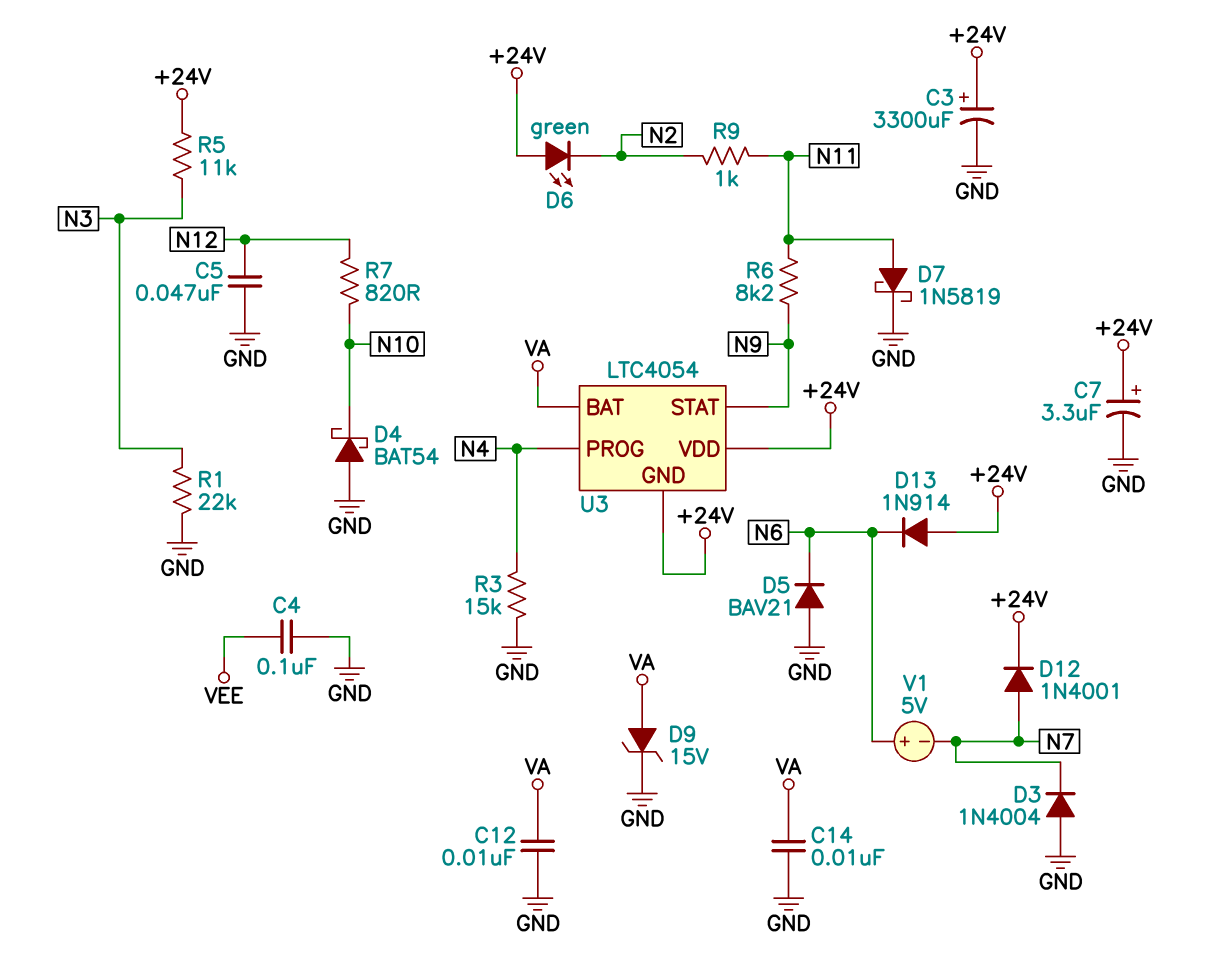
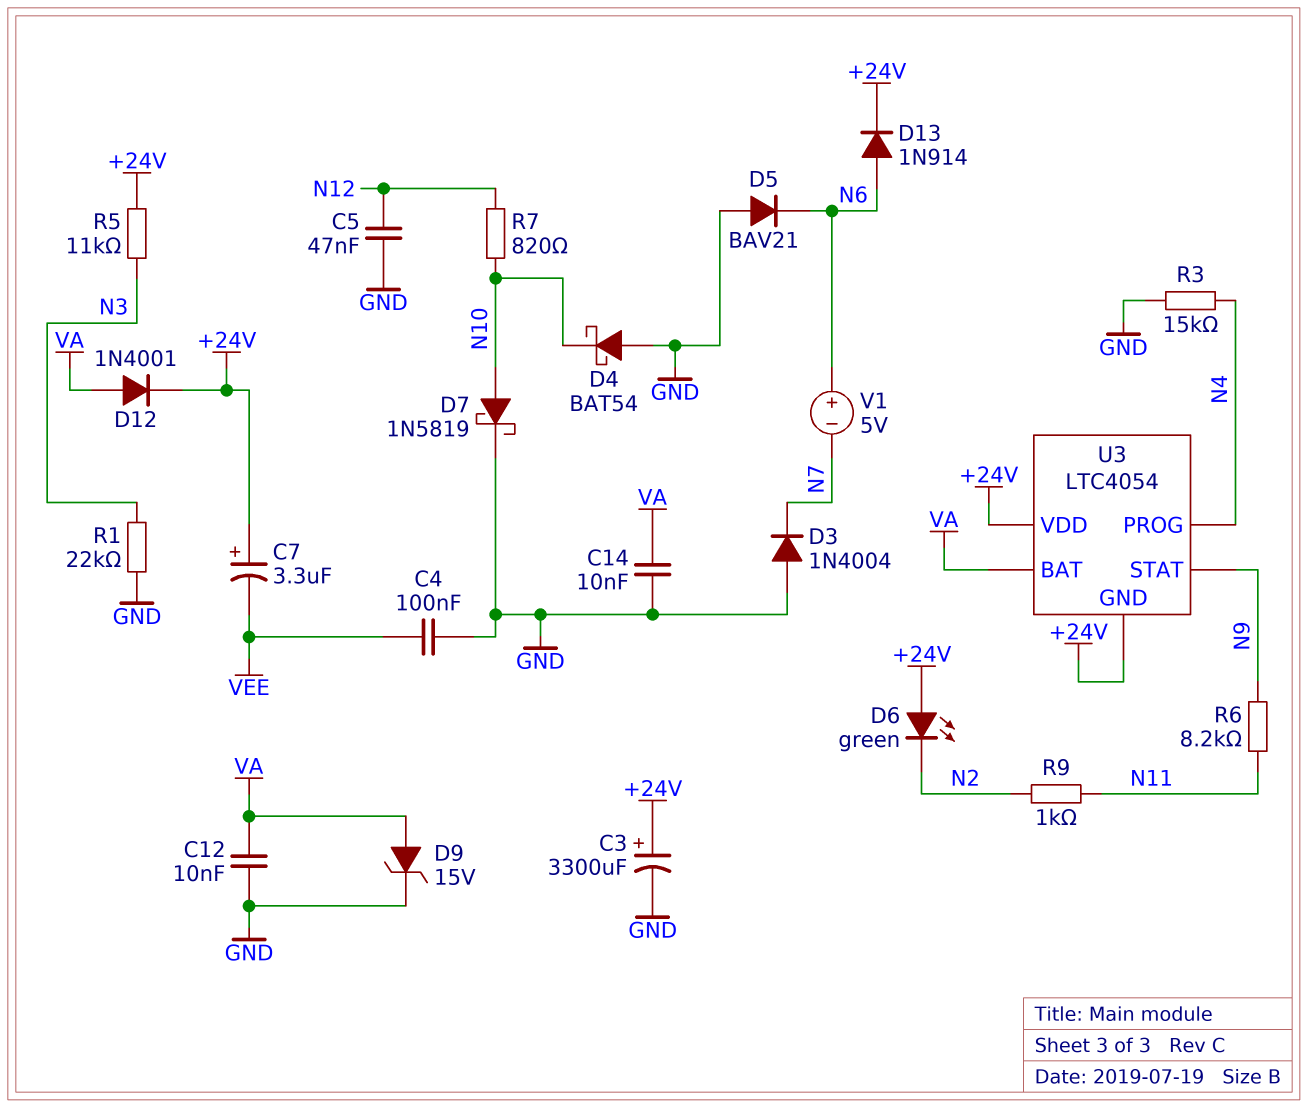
C7: 3.3uF (plus +24V, minus GND) -> 3.3uF (plus +24V, minus VEE)
D7: schottky 1N5819 (A N11, K GND) -> schottky 1N5819 (A N10, K GND)
D12: diode 1N4001 (A N7, K +24V) -> diode 1N4001 (A VA, K +24V)
D13: diode 1N914 (A +24V, K N6) -> diode 1N914 (A N6, K +24V)

